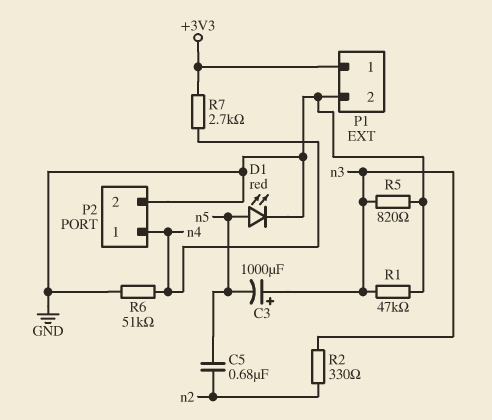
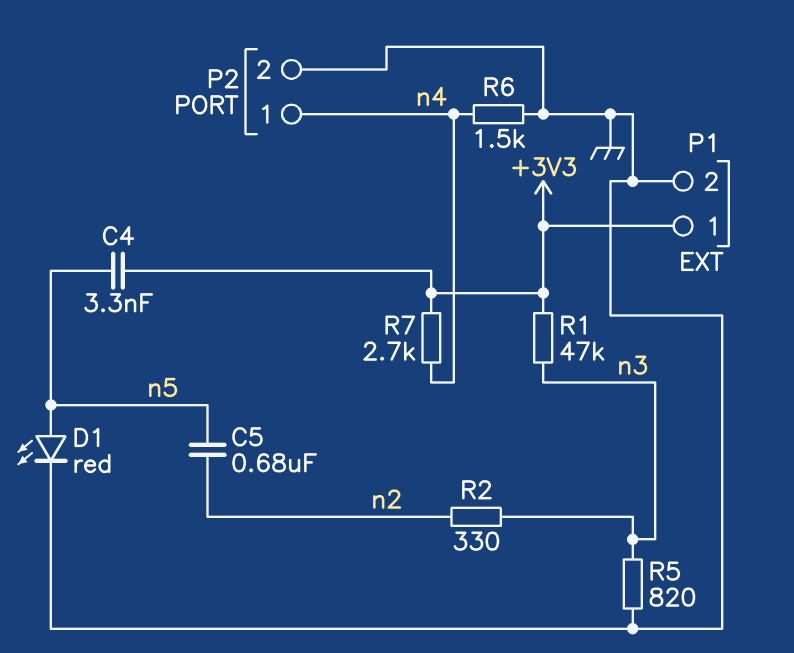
C3: 1000uF (plus n3, minus n5) -> none
C4: none -> 3.3nF (+3V3, n5)
R1: 47k (GND, n3) -> 47k (+3V3, n3)
R6: 51k (GND, n4) -> 1.5k (GND, n4)

